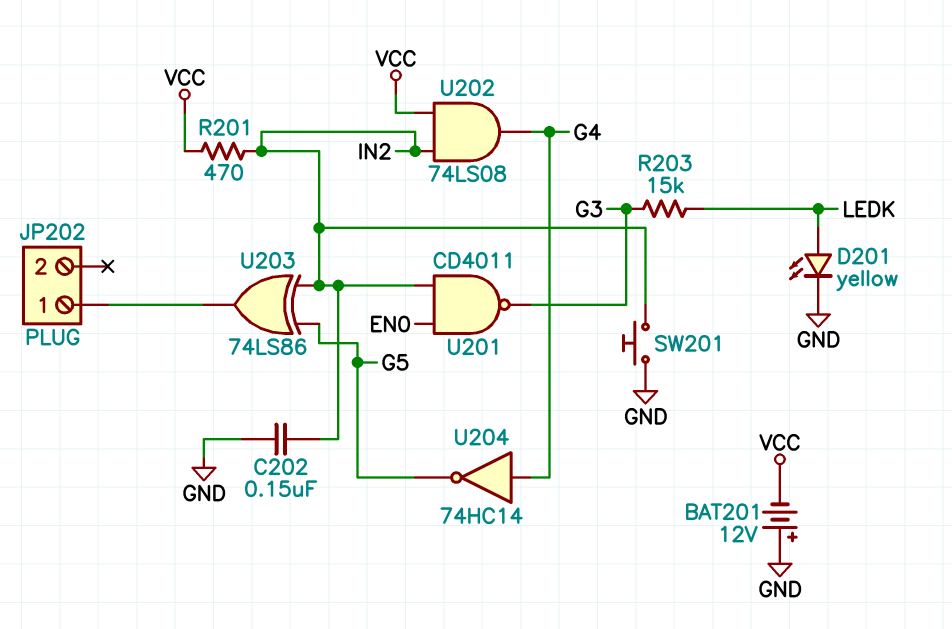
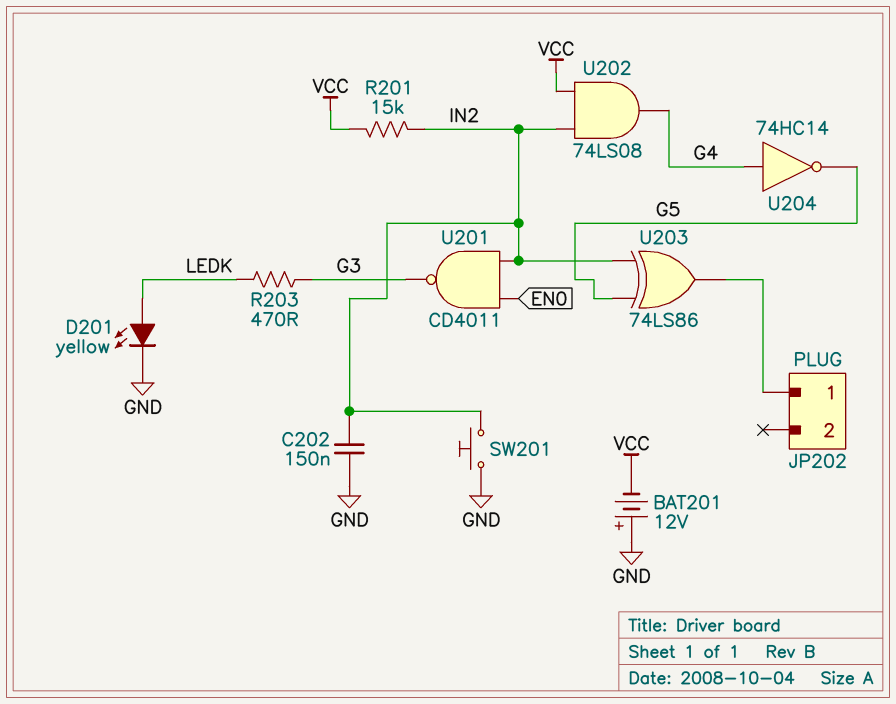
R201: 470 (IN2, VCC) -> 15k (IN2, VCC)
R203: 15k (G3, LEDK) -> 470 (G3, LEDK)

